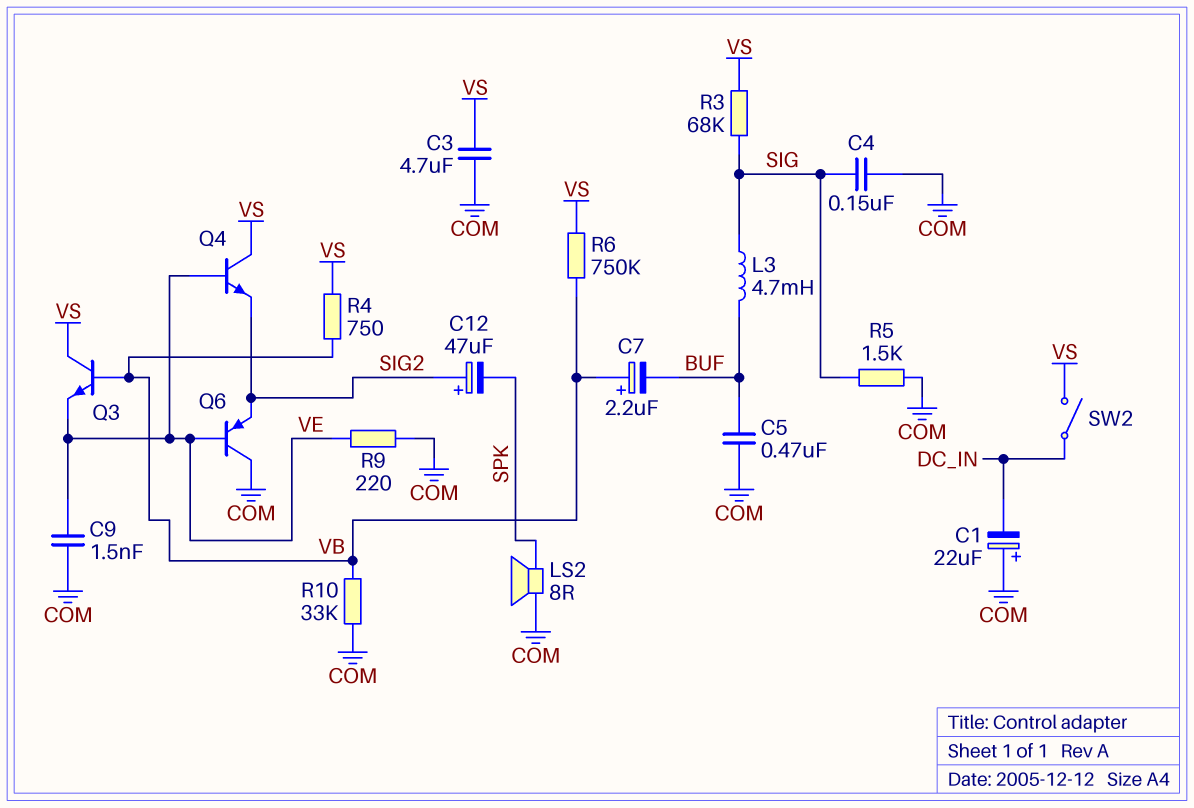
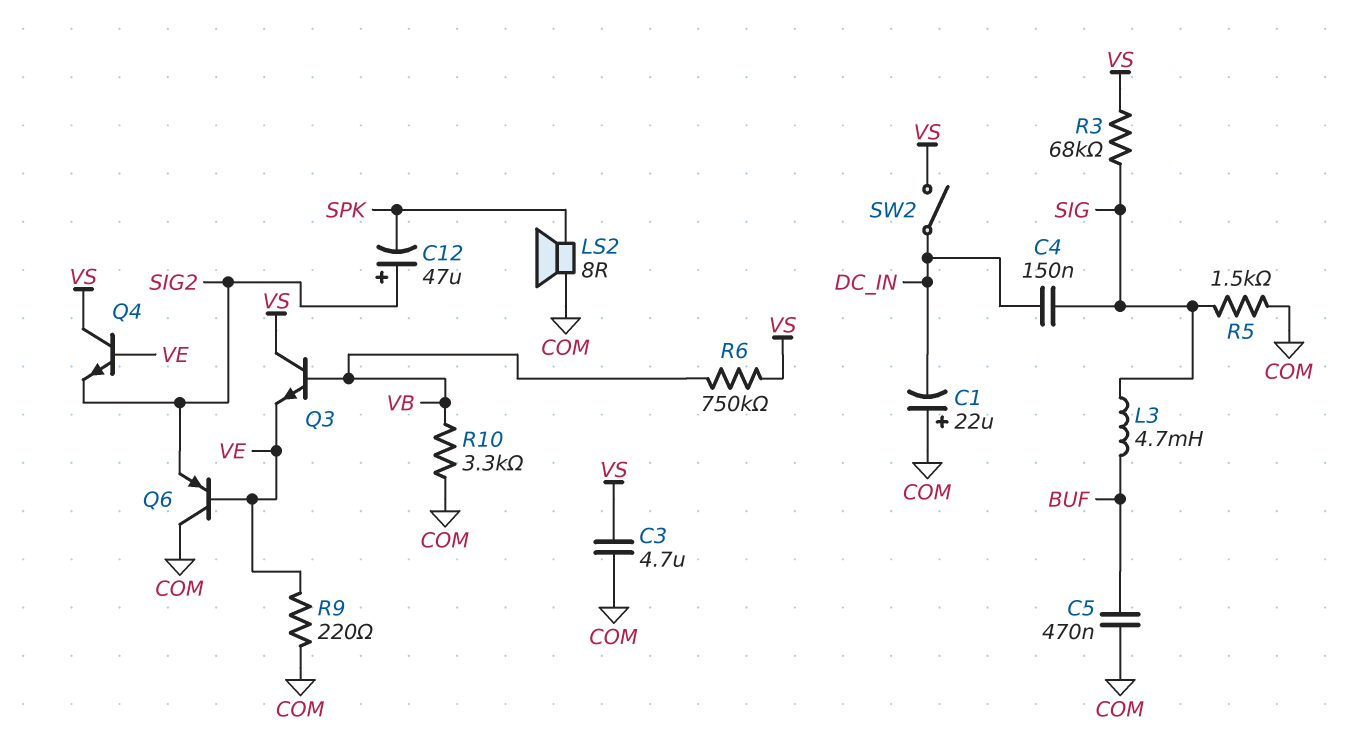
C4: 150nF (COM, SIG) -> 150nF (DC_IN, SIG)
C7: 2.2uF (plus VB, minus BUF) -> none
C9: 1.5nF (COM, VE) -> none
R4: 750 (VB, VS) -> none
R10: 33k (COM, VB) -> 3.3k (COM, VB)

